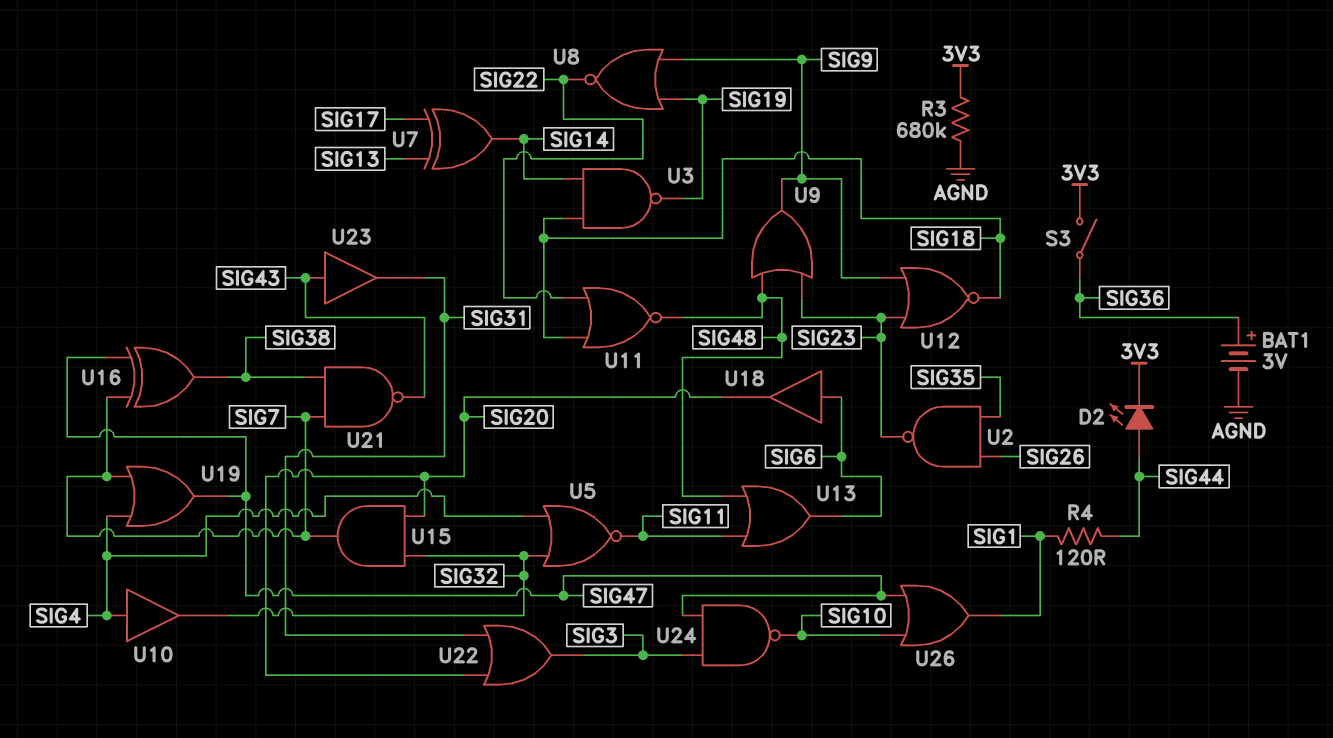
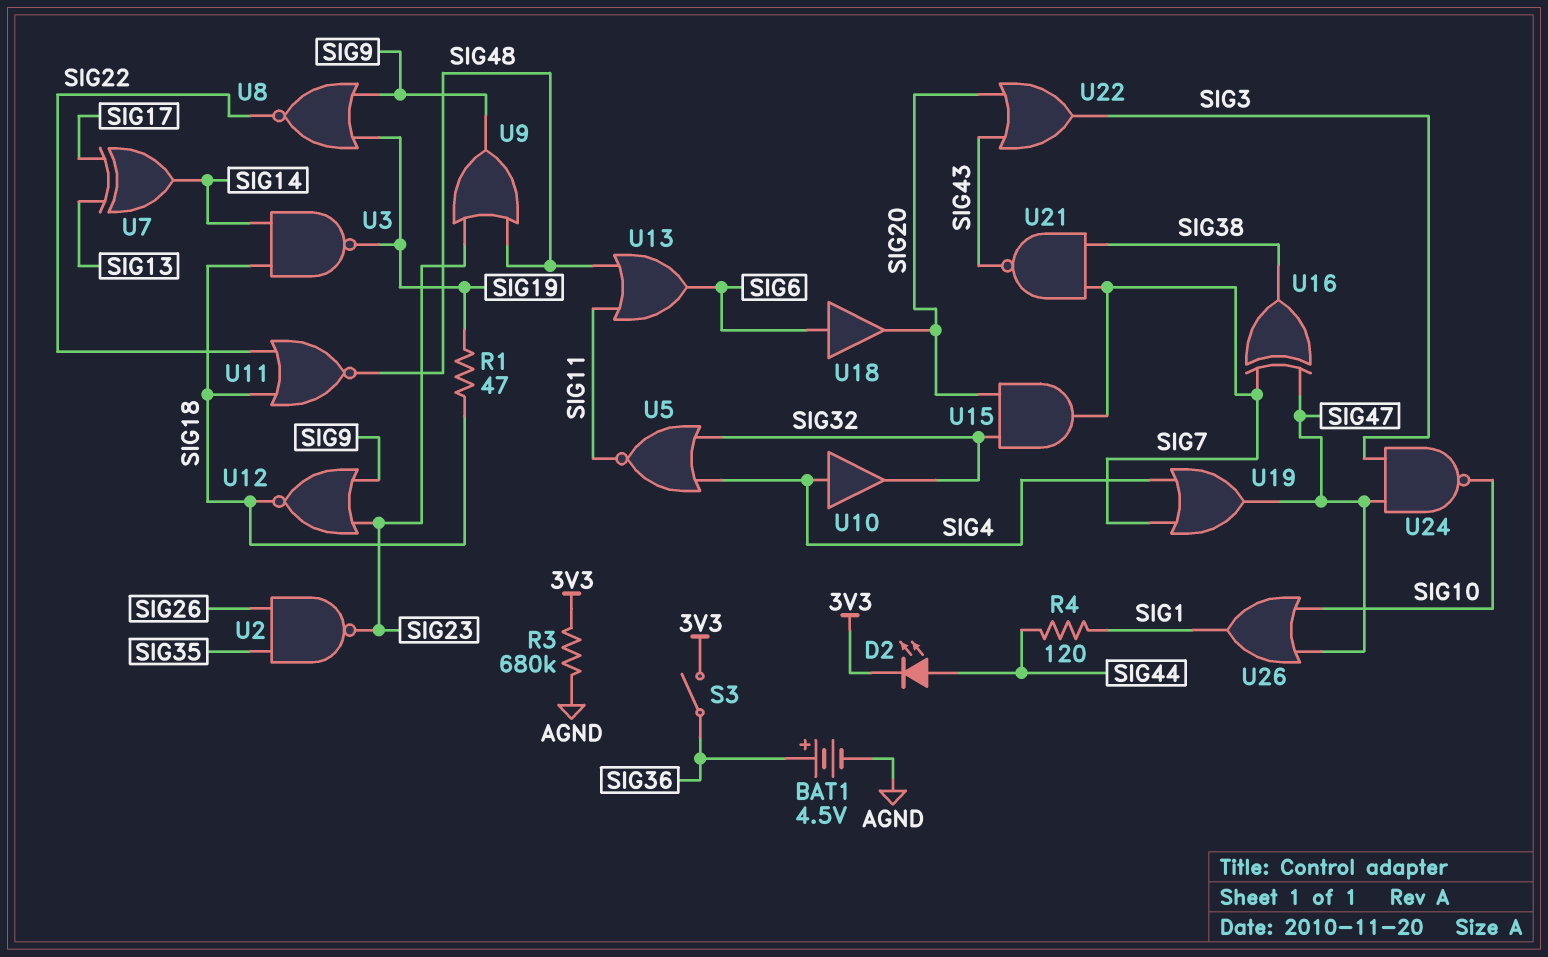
BAT1: 3V (plus SIG36, minus AGND) -> 4.5V (plus SIG36, minus AGND)
R1: none -> 47 (SIG18, SIG19)
U22: OR (in SIG20, in SIG31, out SIG3) -> OR (in SIG20, in SIG43, out SIG3)
U23: buffer (in SIG43, out SIG31) -> none

